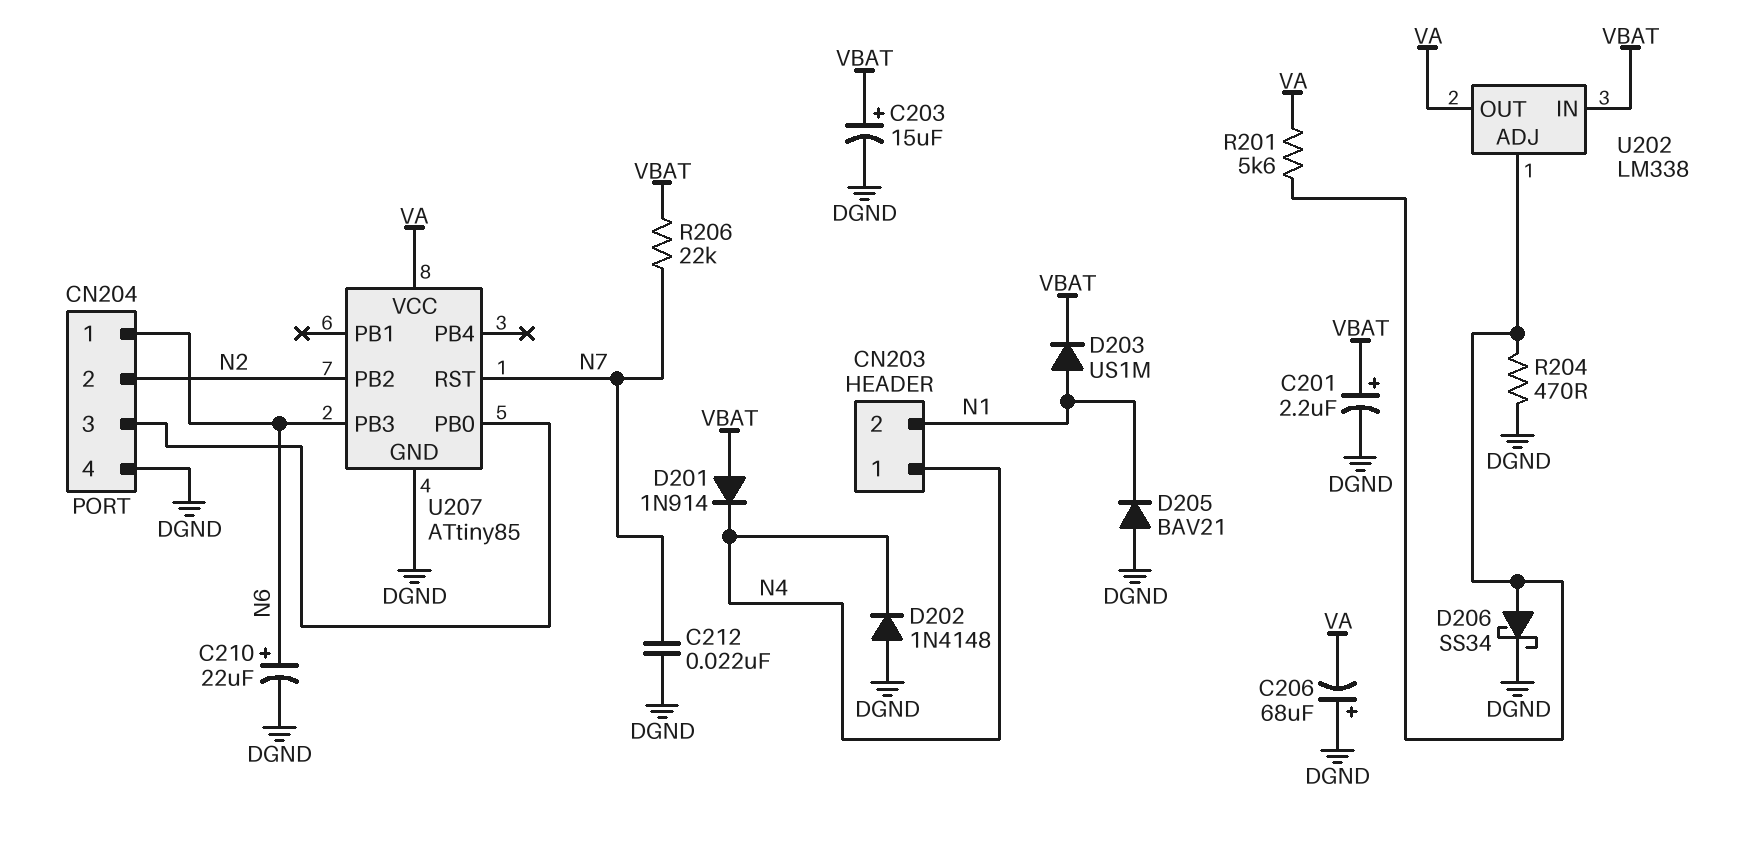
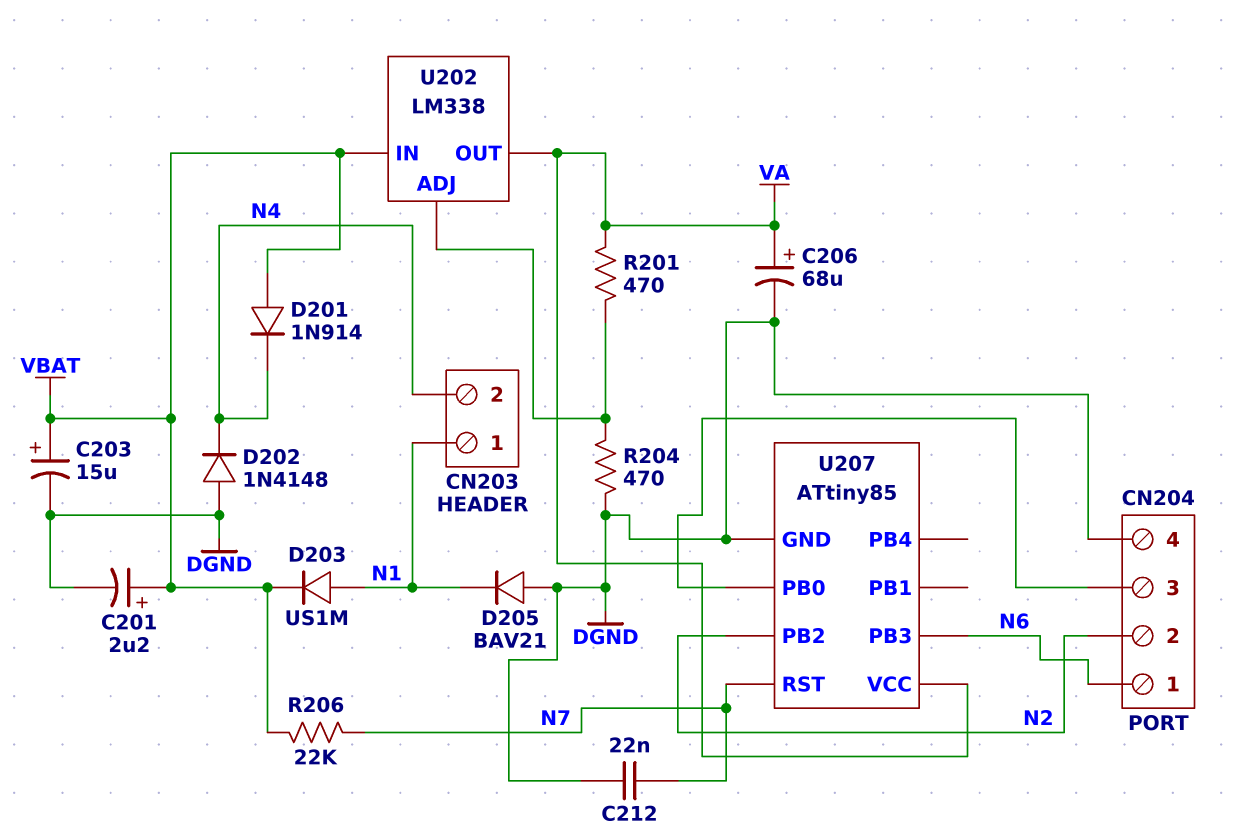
C206: 68uF (plus DGND, minus VA) -> 68uF (plus VA, minus DGND)
C210: 22uF (plus N6, minus DGND) -> none
CN203 pin 1: N4 -> N1
CN203 pin 2: N1 -> N4
D206: schottky SS34 (A U202/ADJ, K DGND) -> none
R201: 5.6k (U202/ADJ, VA) -> 470 (U202/ADJ, VA)

